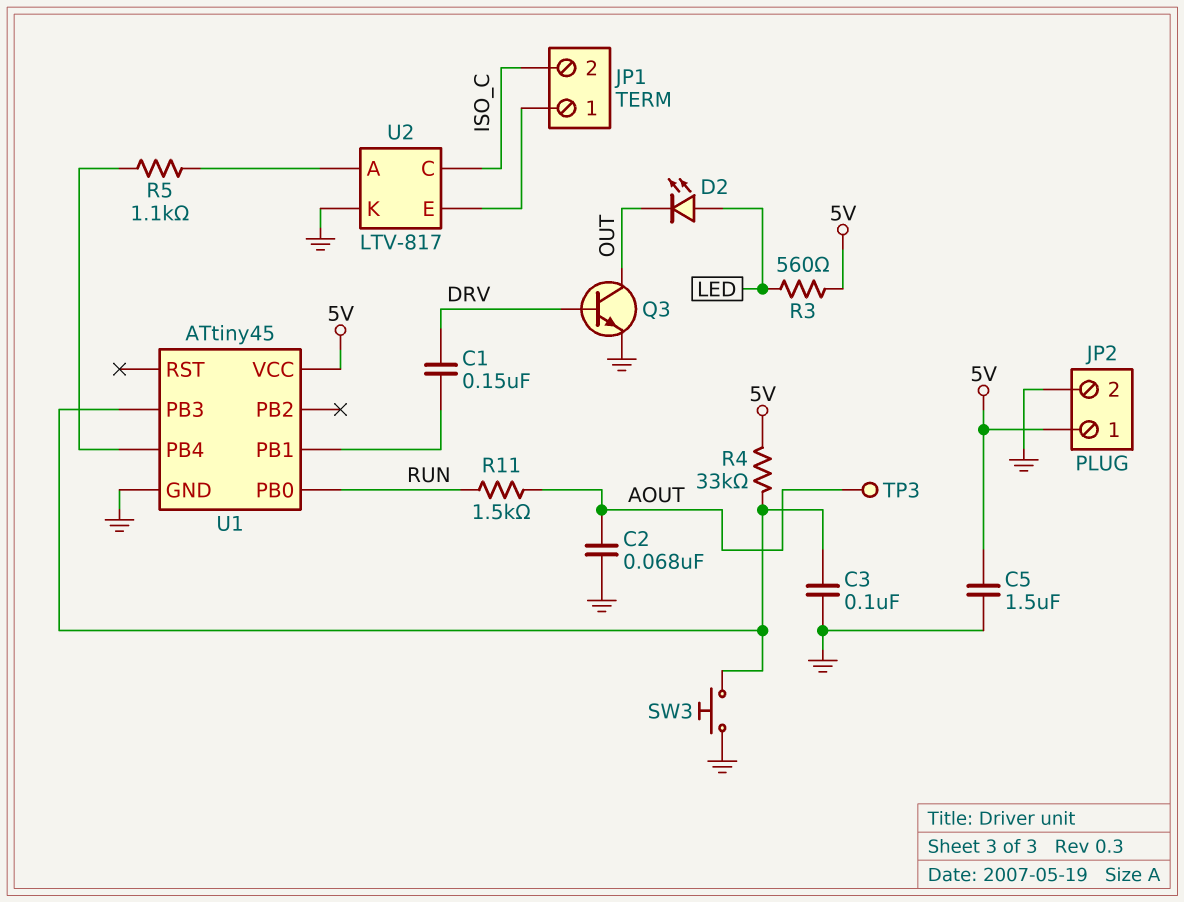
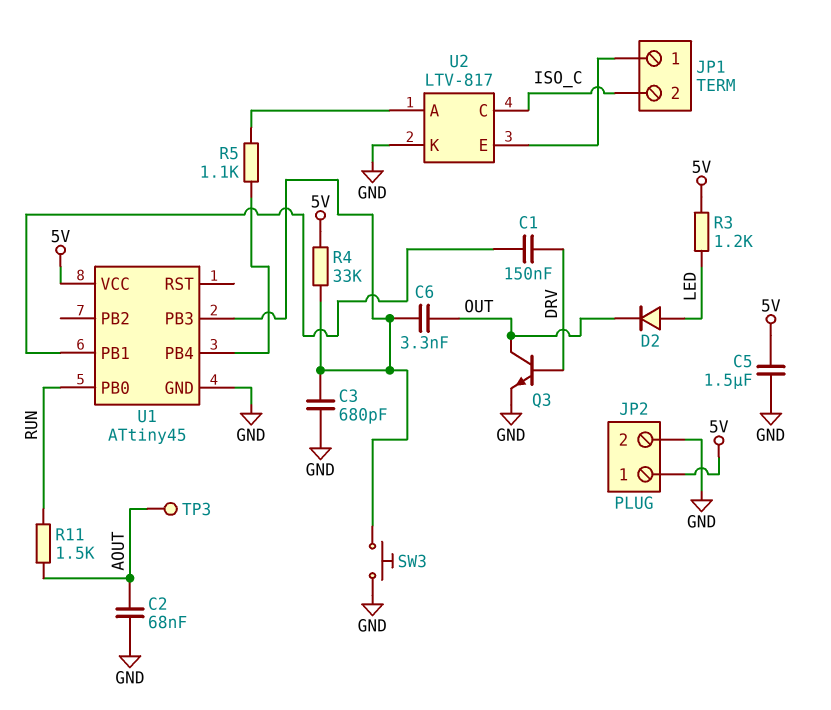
C3: 100nF (GND, U1/PB3) -> 680pF (GND, U1/PB3)
C6: none -> 3.3nF (OUT, U1/PB3)
D2: LED (A LED, K OUT) -> diode (A LED, K OUT)
R3: 560 (5V, LED) -> 1.2k (5V, LED)

